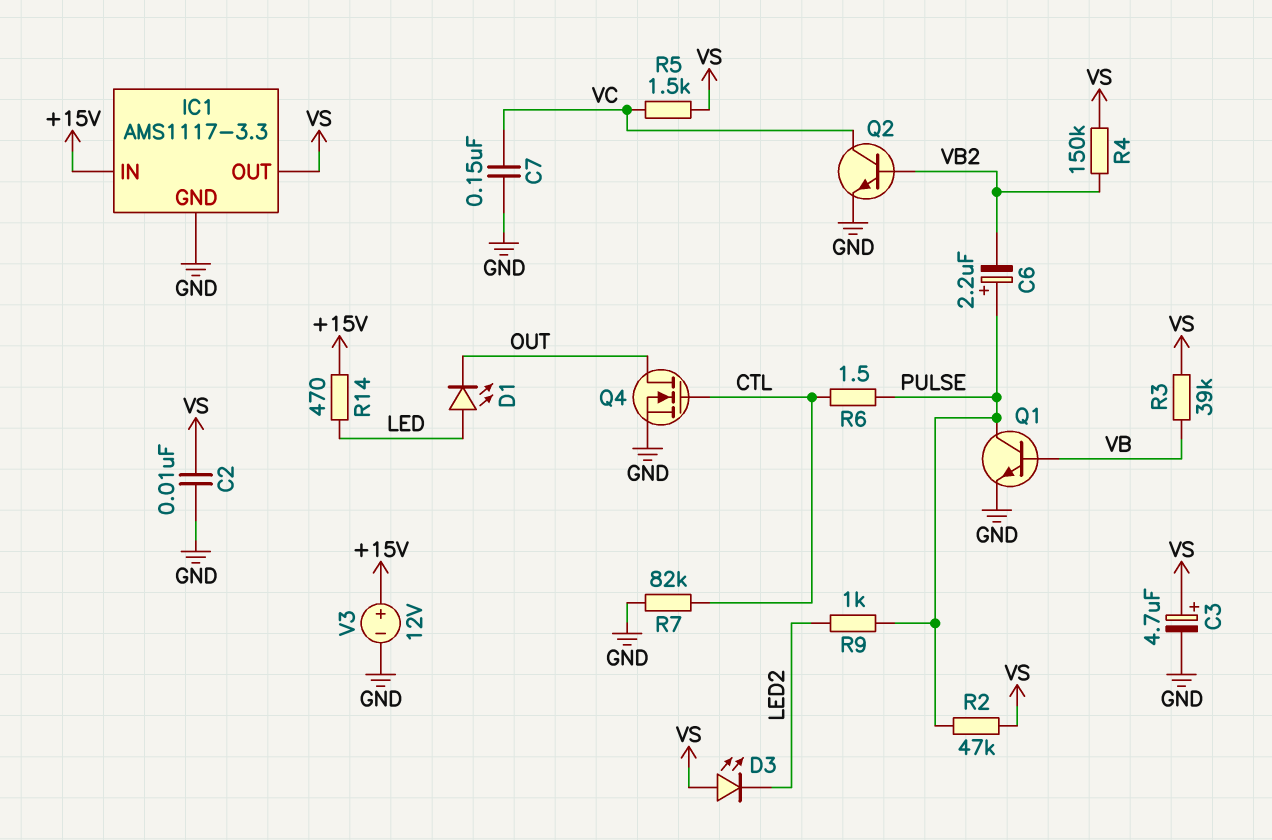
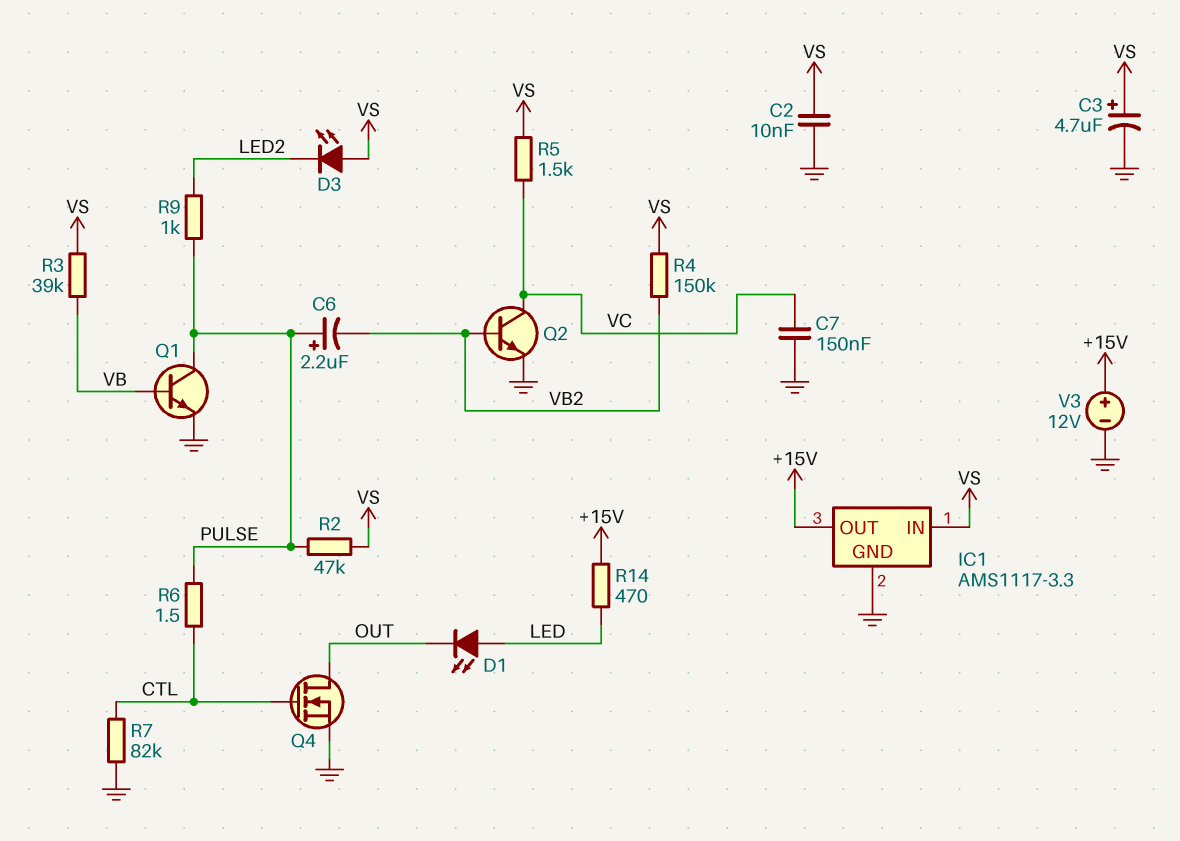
IC1 pin IN: +15V -> VS
IC1 pin OUT: VS -> +15V

